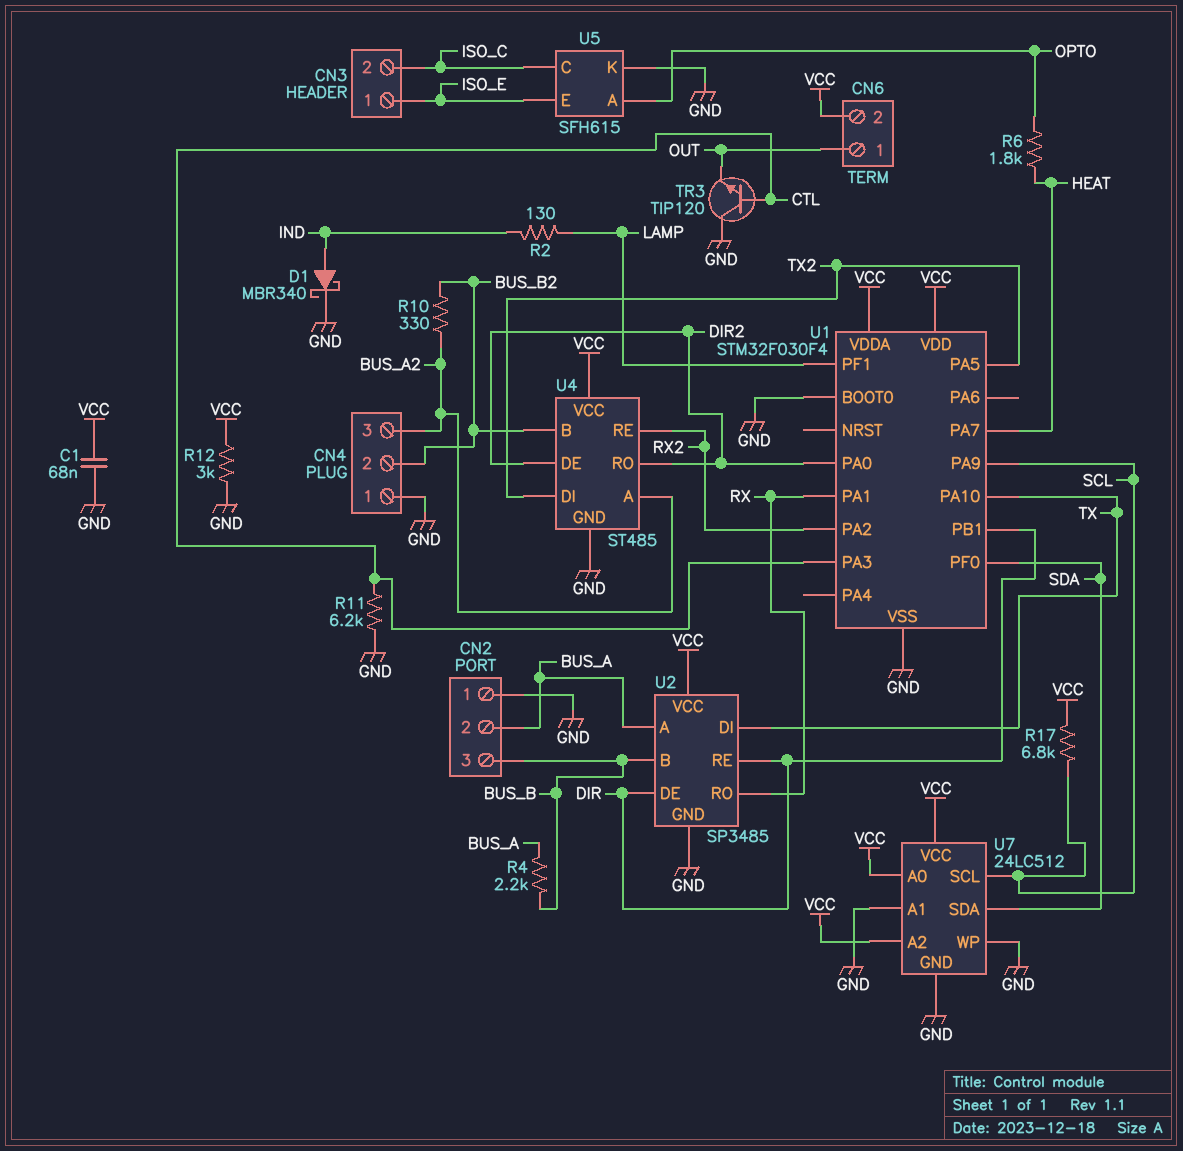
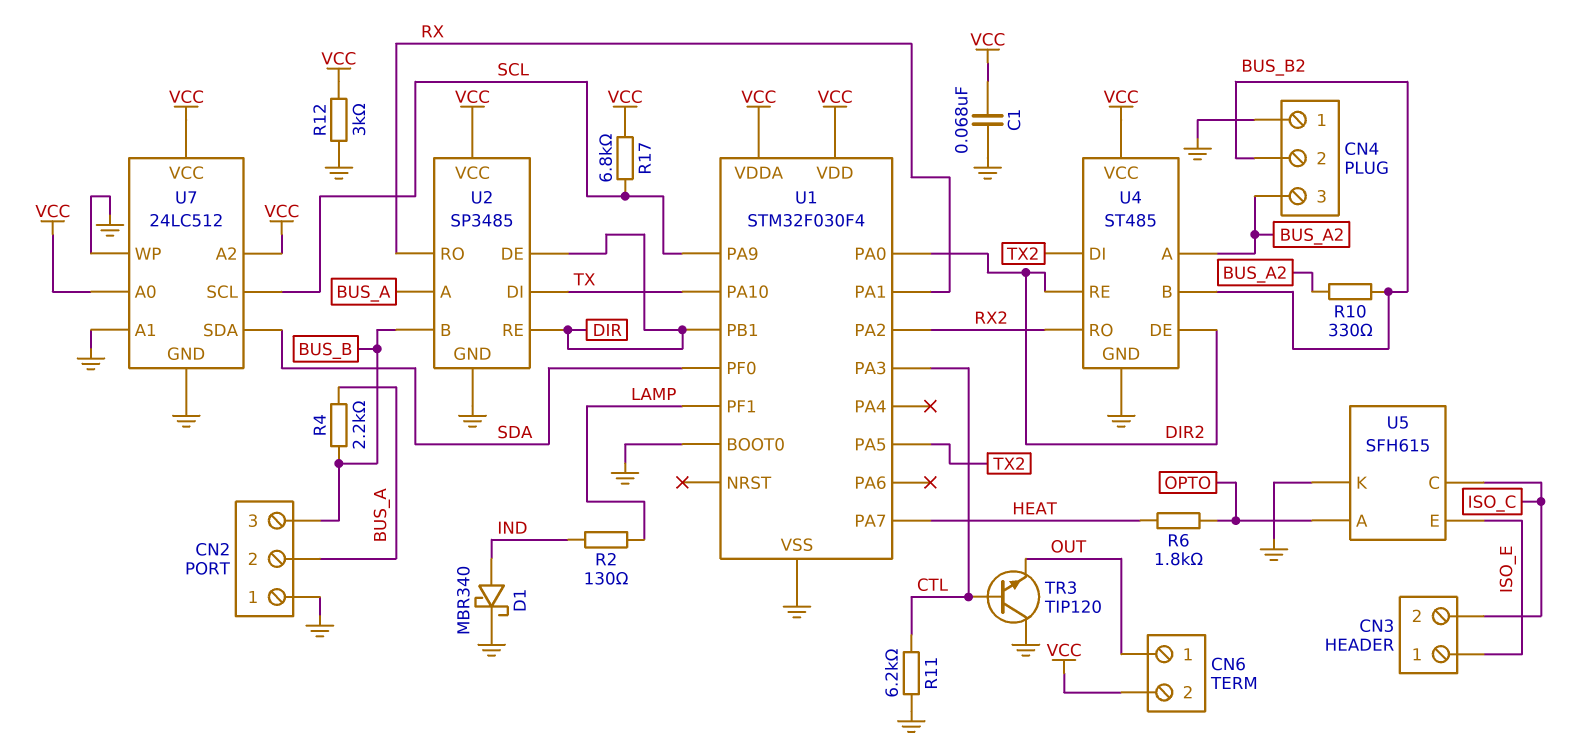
U4 pin RE: RX2 -> DIR2
U4 pin RO: DIR2 -> RX2

